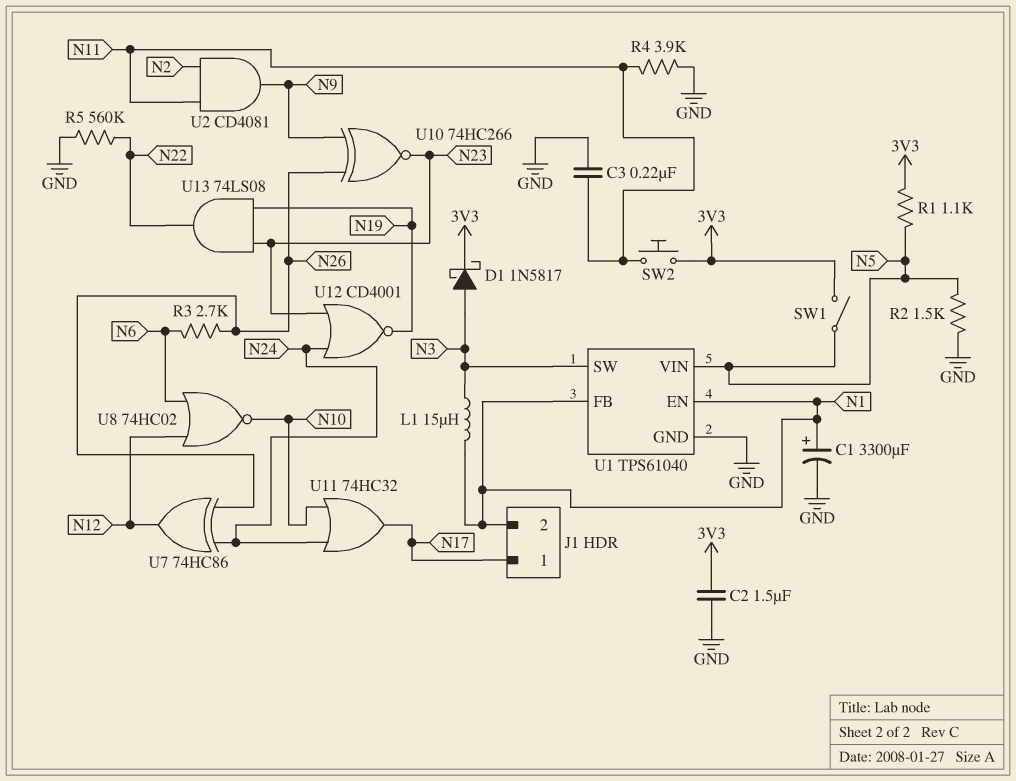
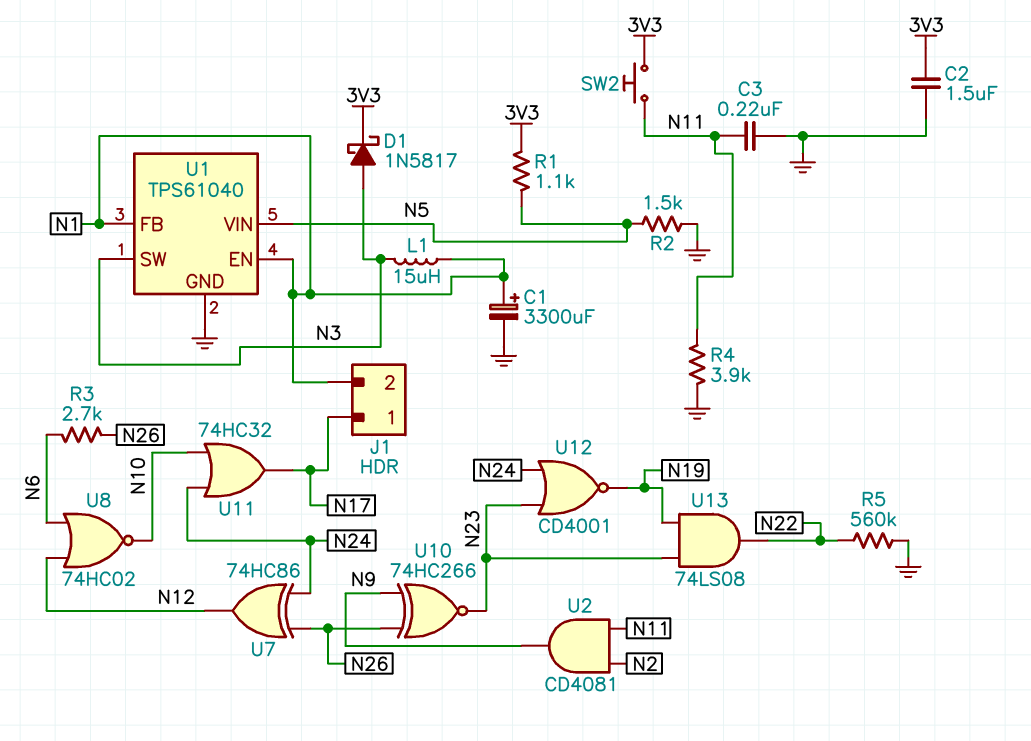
SW1: switch (3V3, N5) -> none

